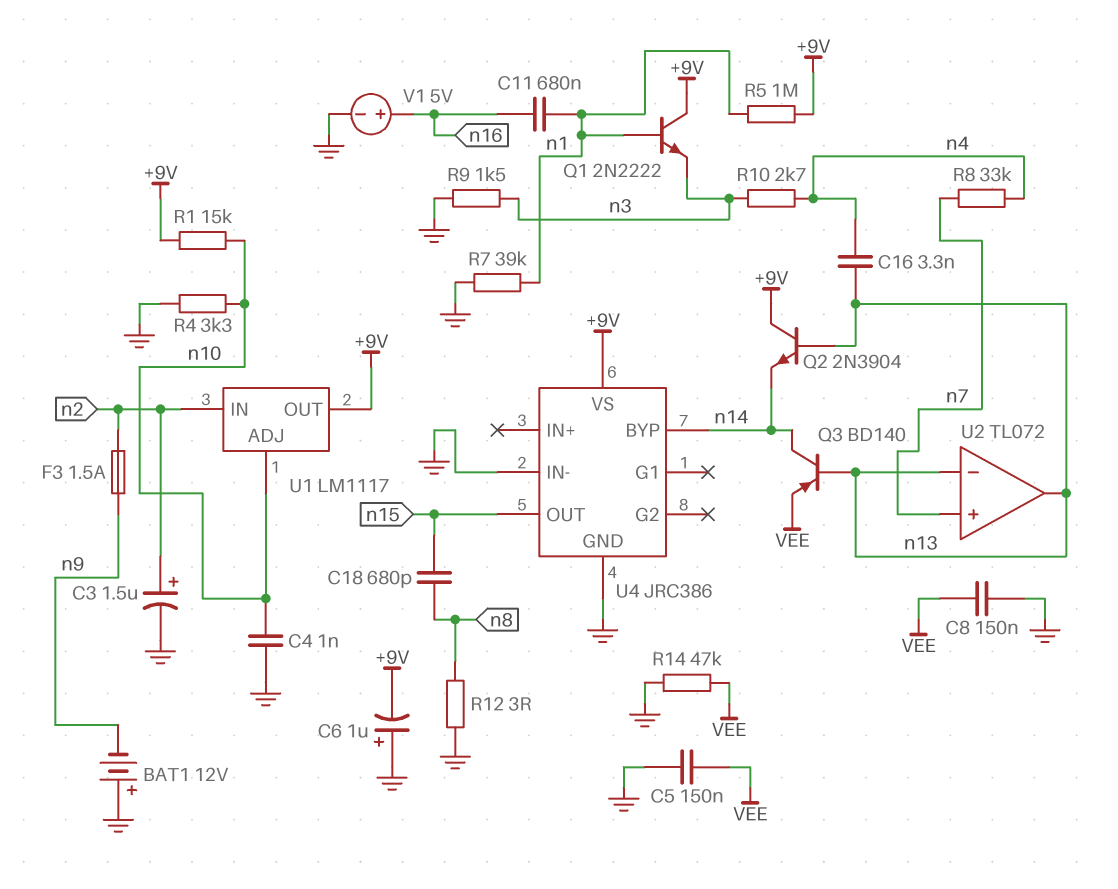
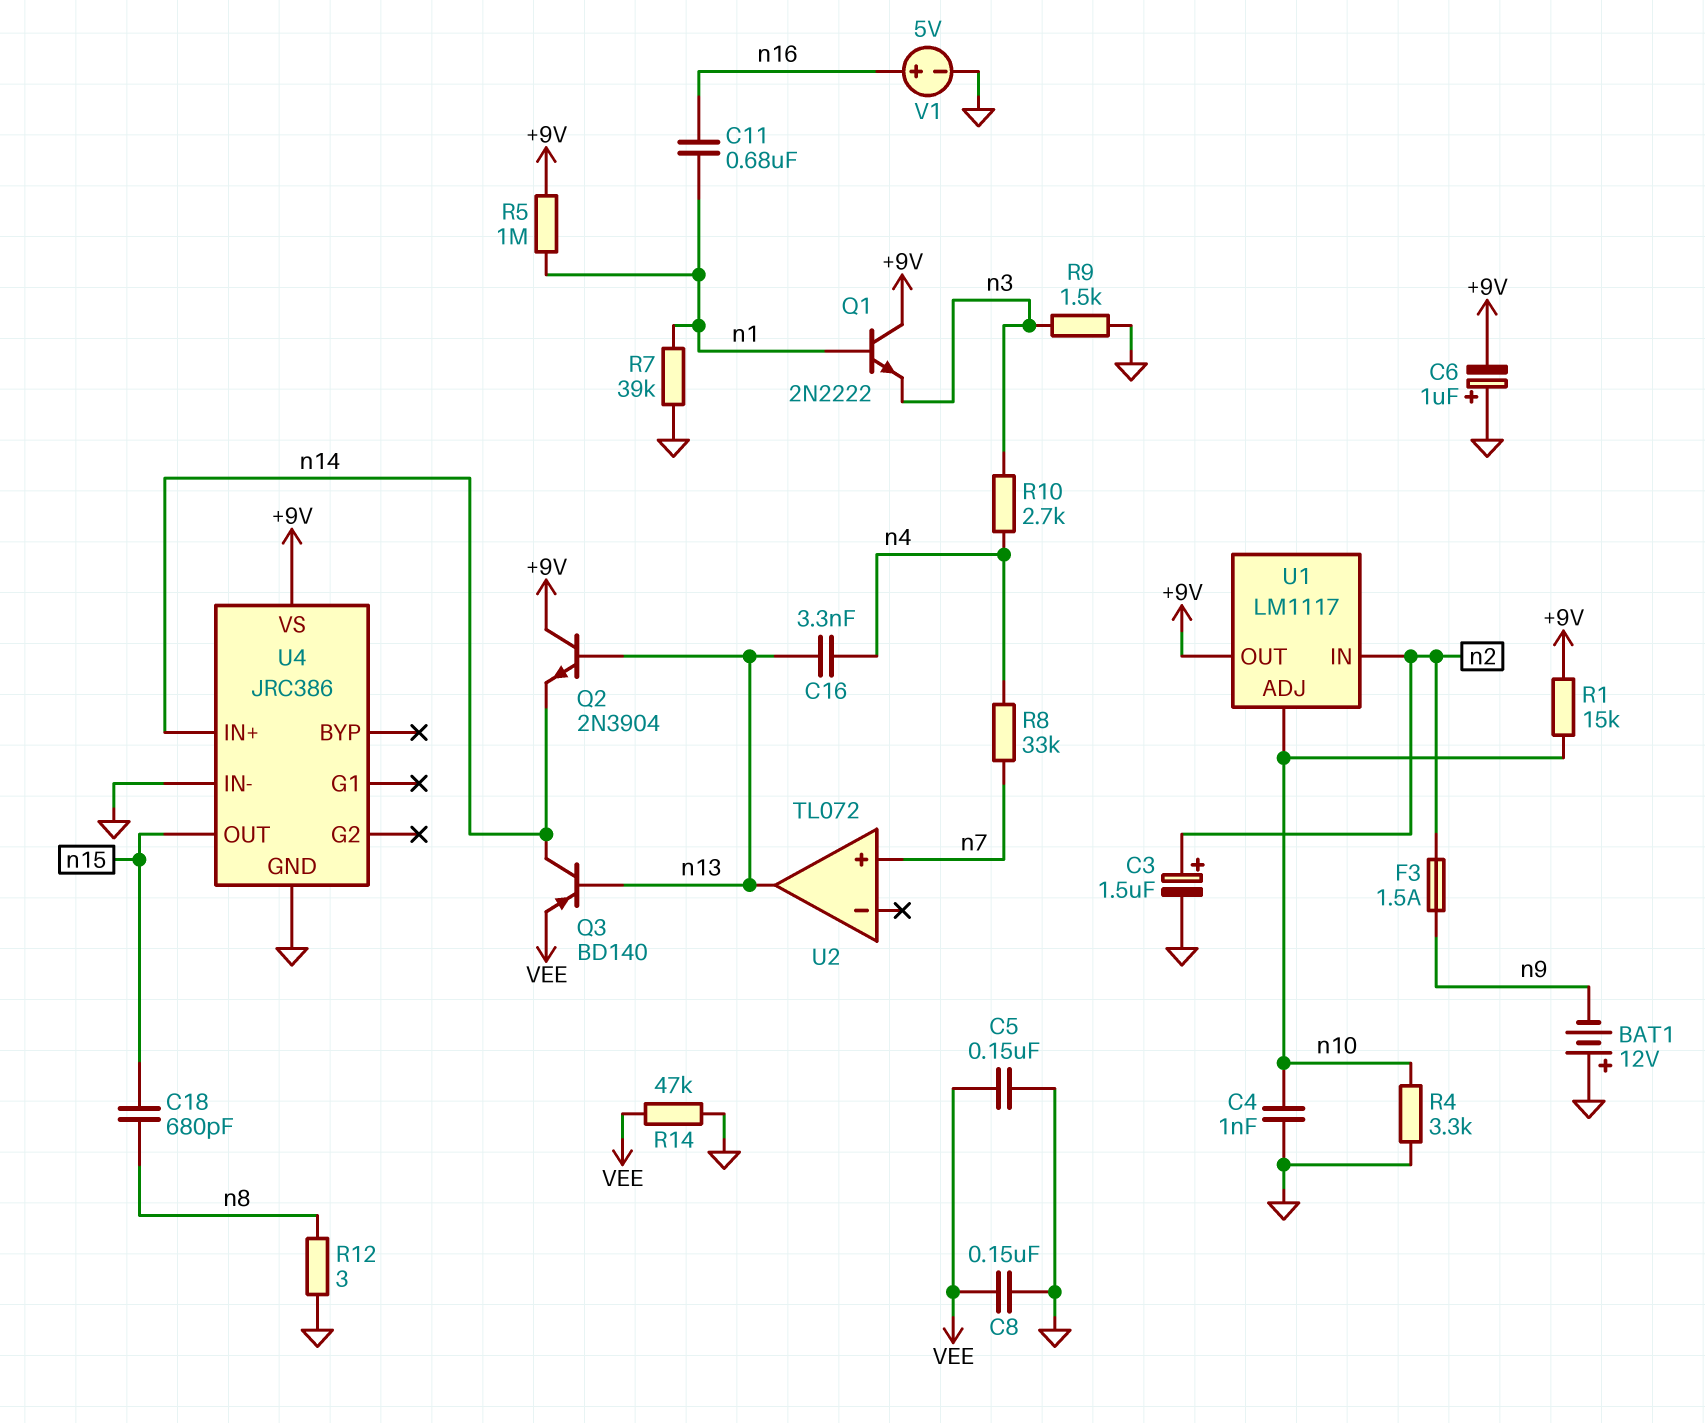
U2 pin in-: n13 -> none
U4 pin BYP: n14 -> none
U4 pin IN+: none -> n14

